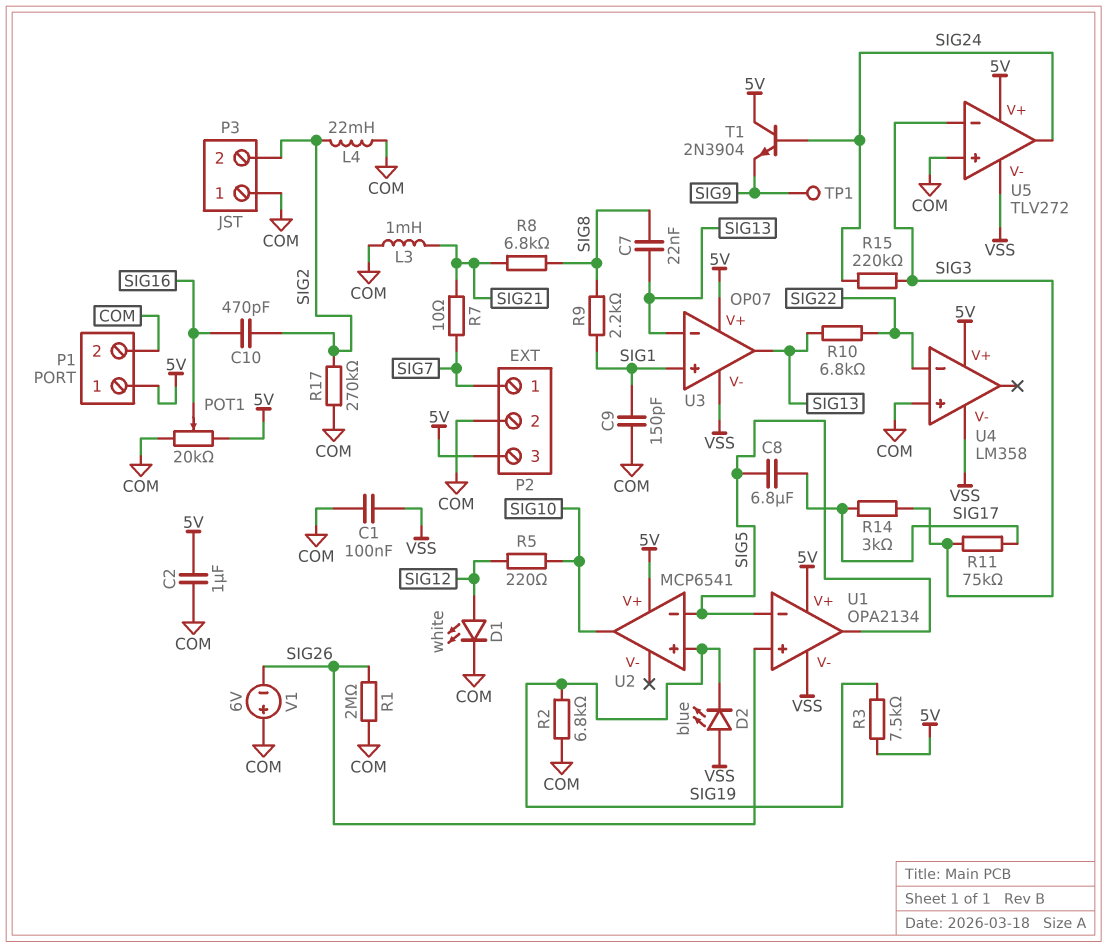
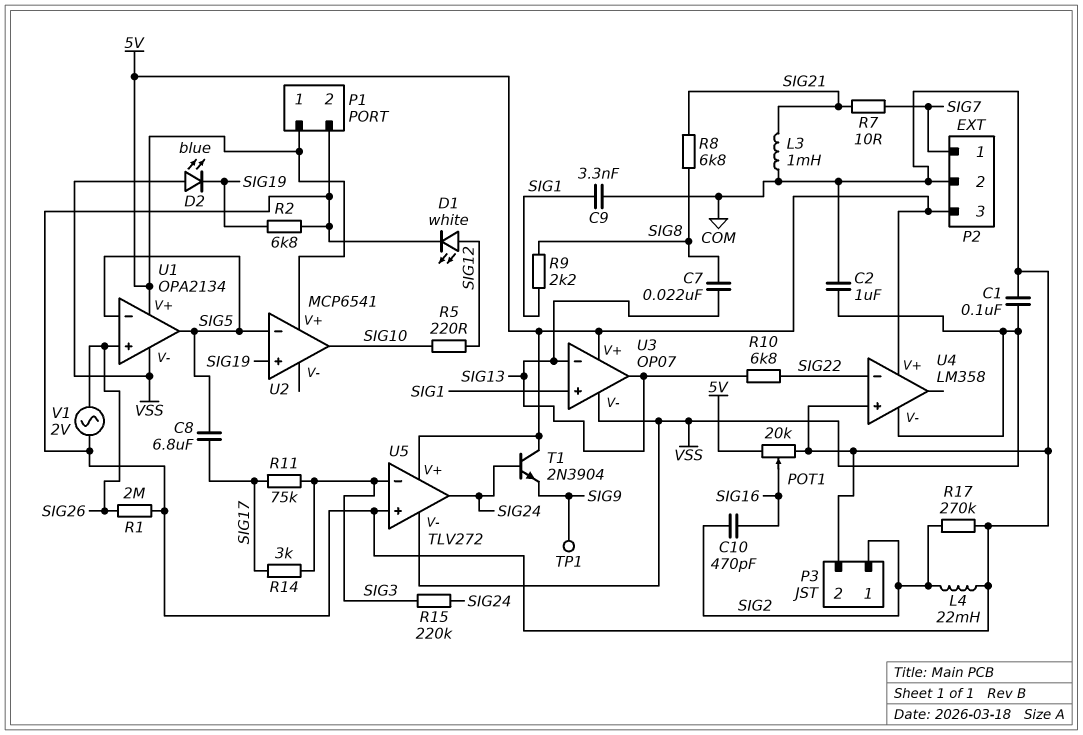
C2: 1uF (5V, COM) -> 1uF (COM, VSS)
C9: 150pF (COM, SIG1) -> 3.3nF (COM, SIG1)
P3 pin 1: COM -> SIG2
P3 pin 2: SIG2 -> COM
R3: 7.5k (5V, SIG19) -> none
V1: 6V (plus COM, minus SIG26) -> AC 2V (COM, SIG26)

